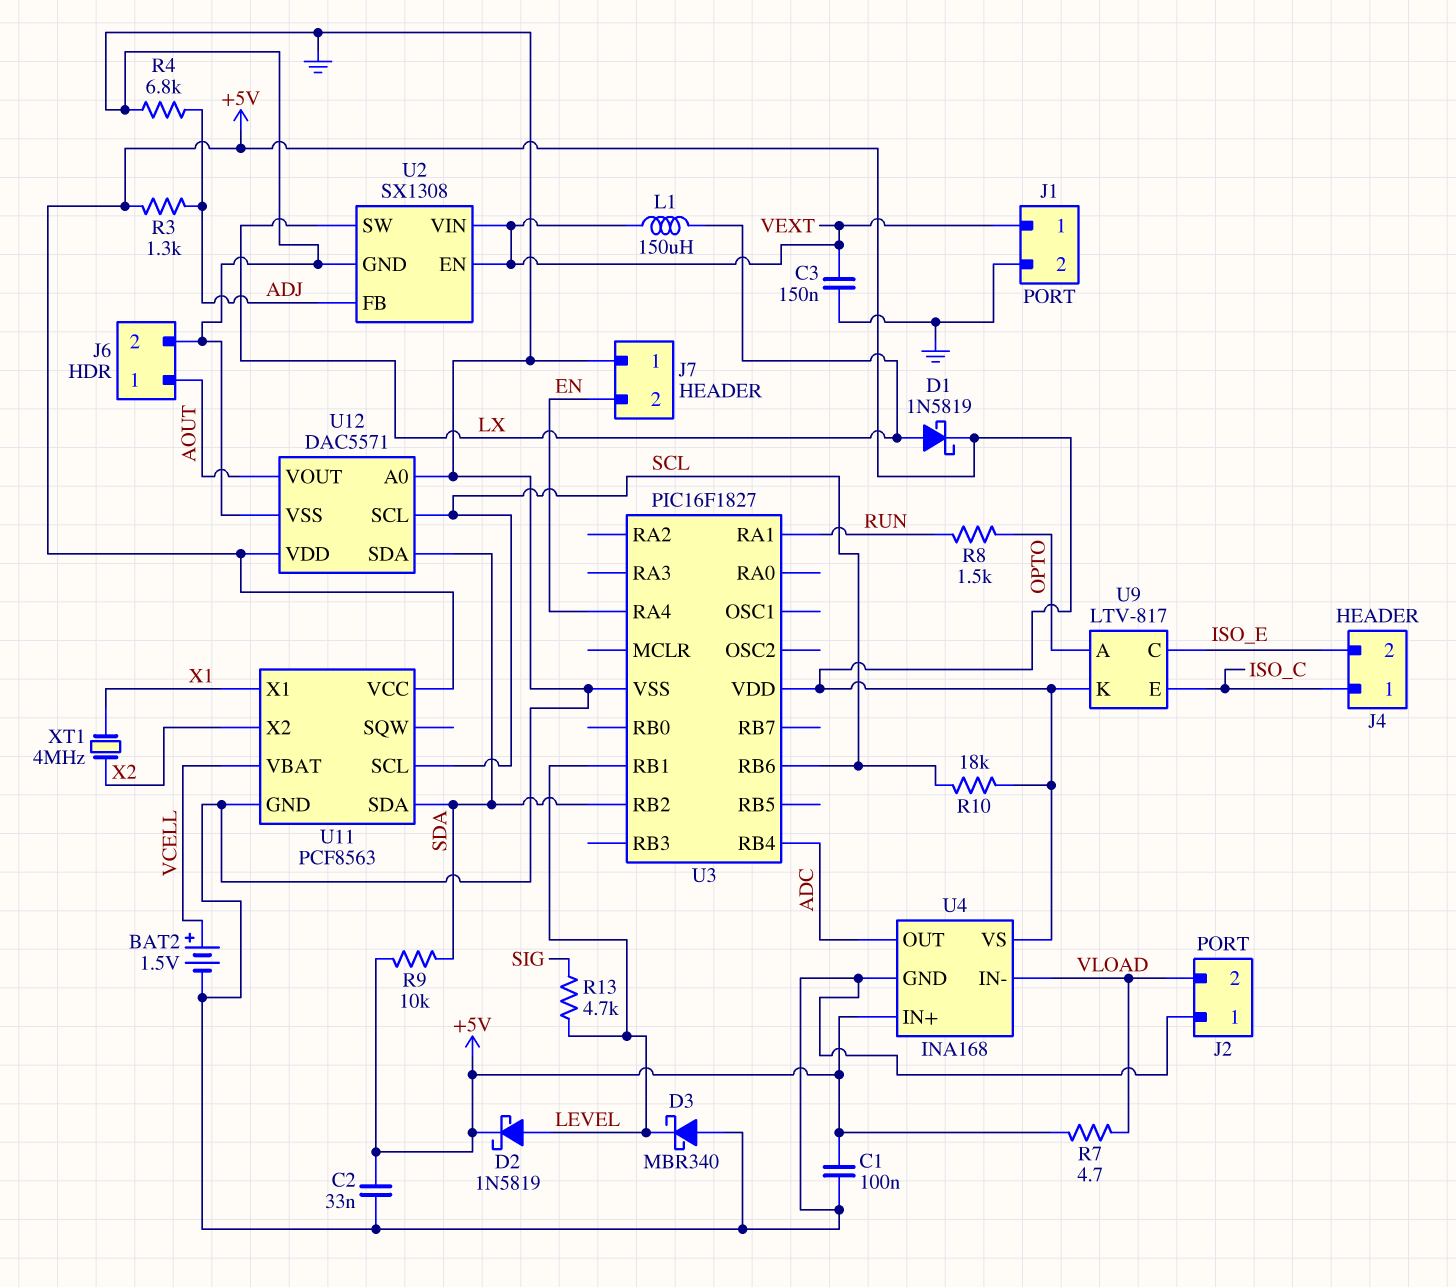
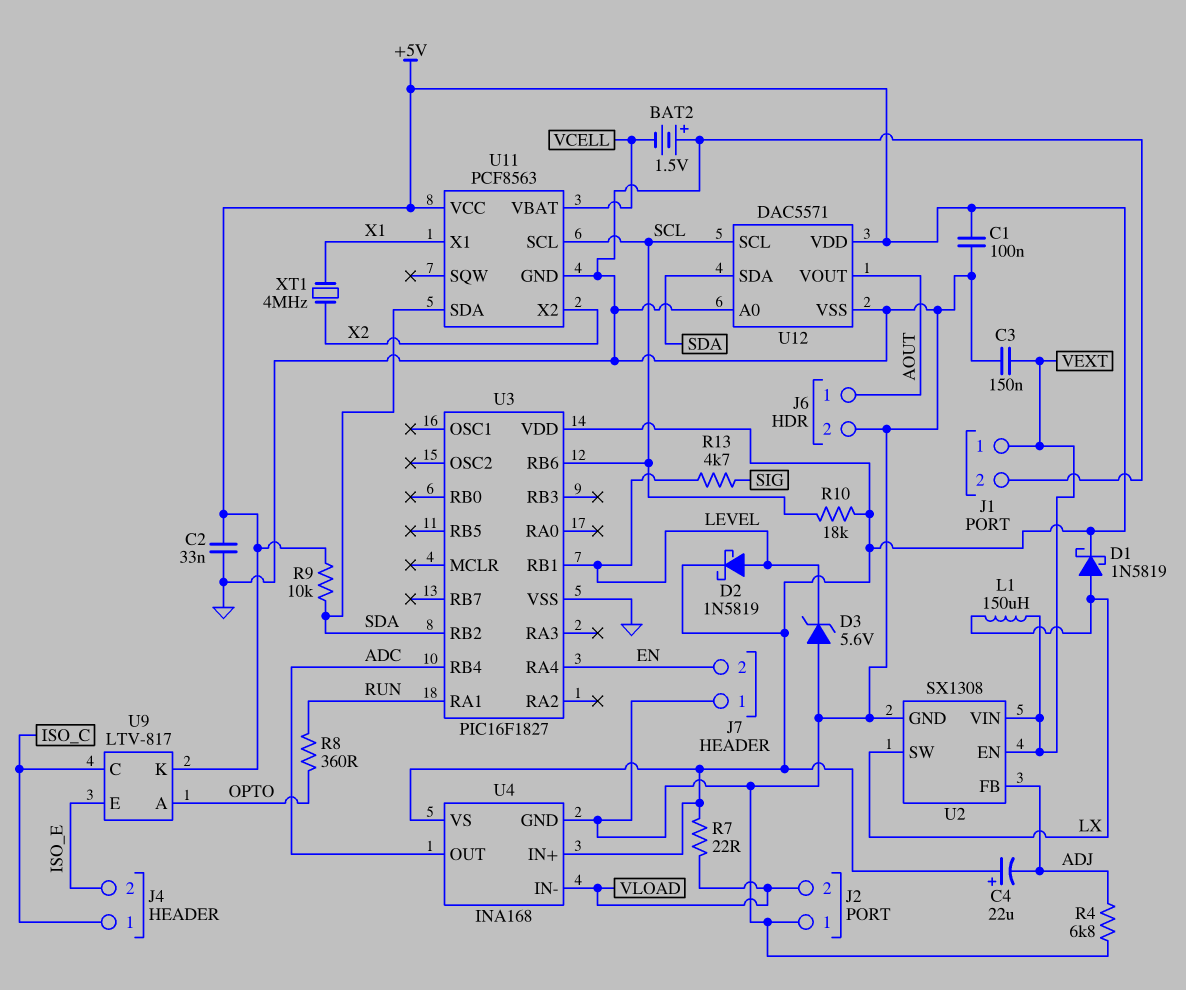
BAT2: 1.5V (plus VCELL, minus GND) -> 1.5V (plus GND, minus VCELL)
C4: none -> 22uF (plus +5V, minus ADJ)
D3: schottky MBR340 (A GND, K LEVEL) -> zener 5.6V (A GND, K LEVEL)
R3: 1.3k (+5V, ADJ) -> none
R7: 4.7 (+5V, VLOAD) -> 22 (+5V, VLOAD)
R8: 1.5k (OPTO, RUN) -> 360 (OPTO, RUN)
U9 pin C: ISO_E -> ISO_C
U9 pin E: ISO_C -> ISO_E

